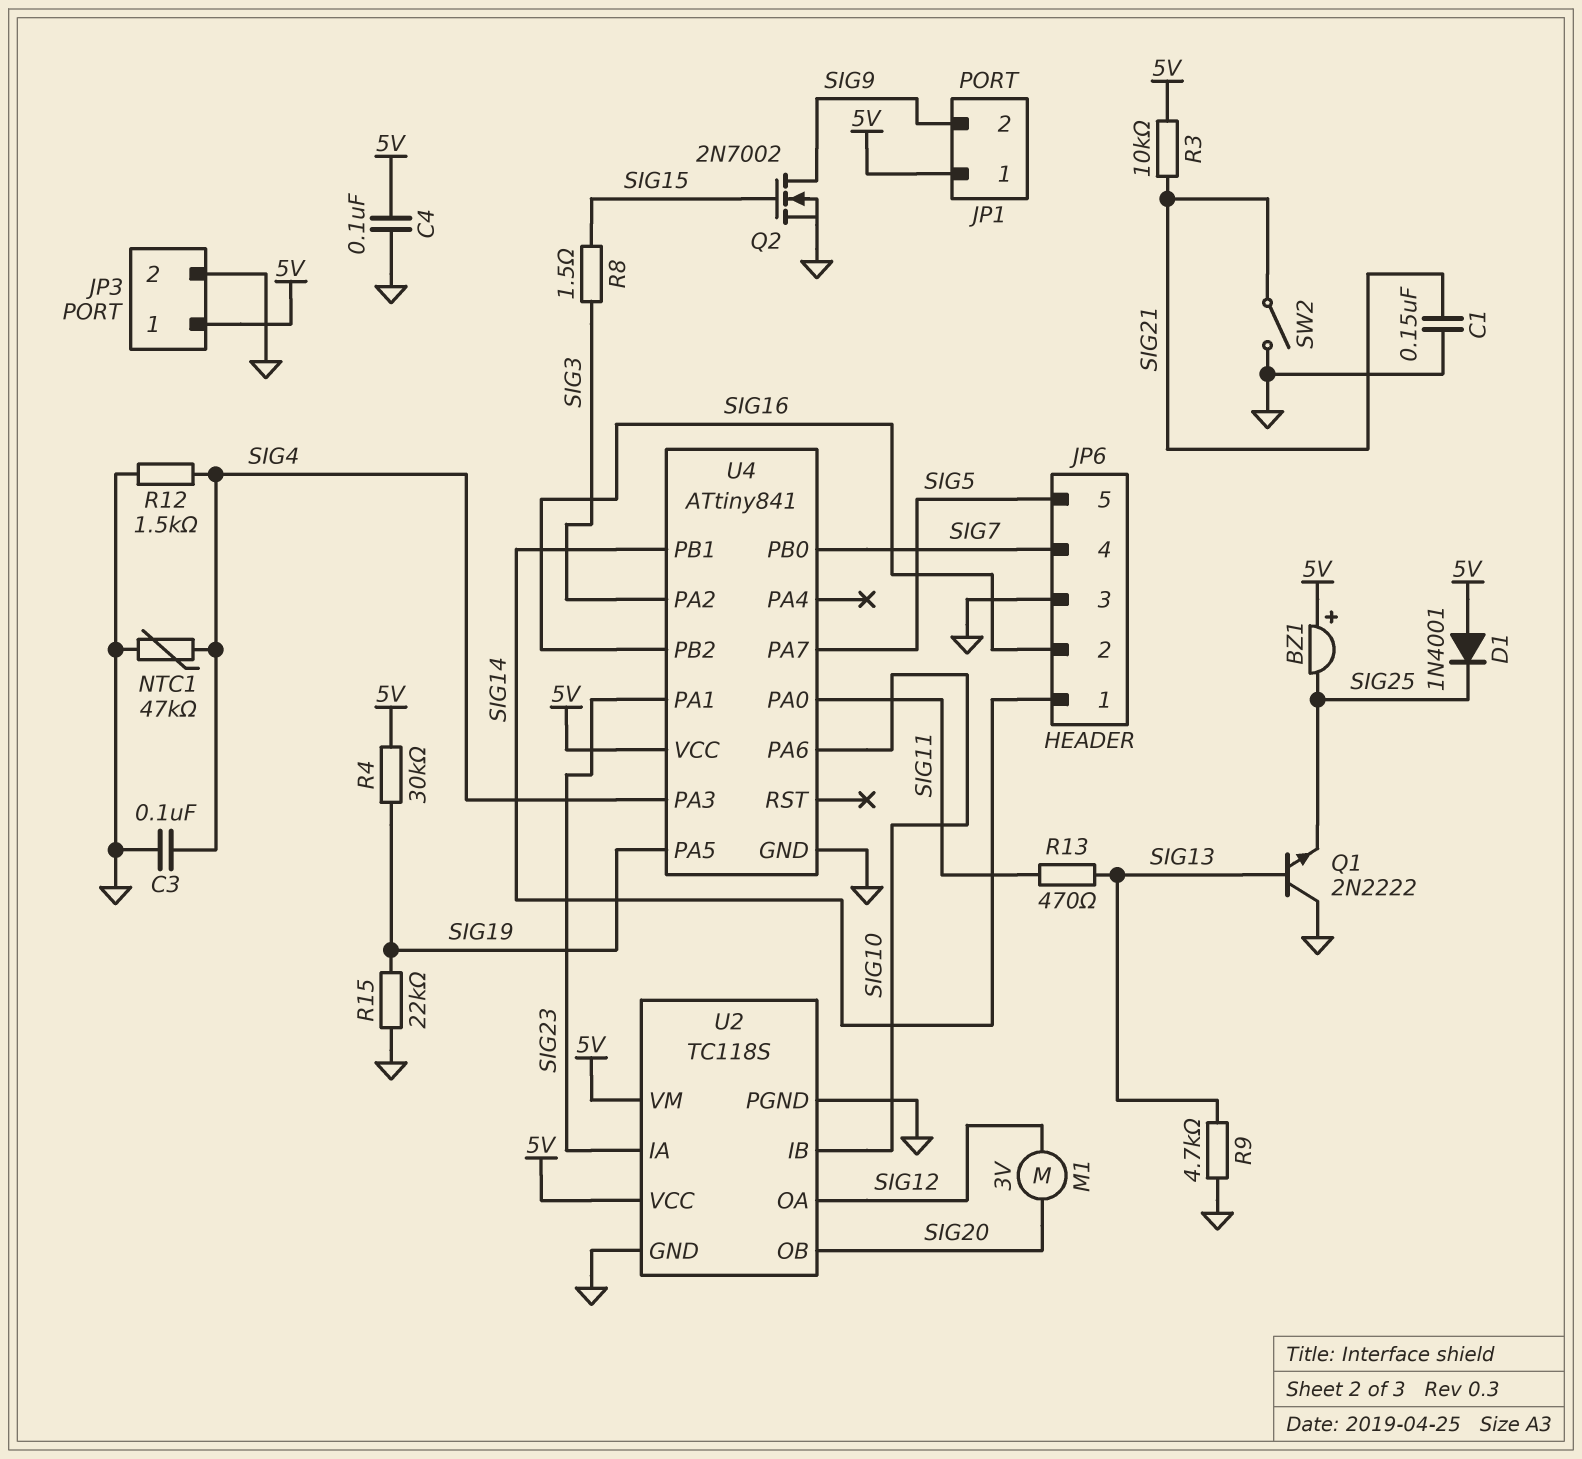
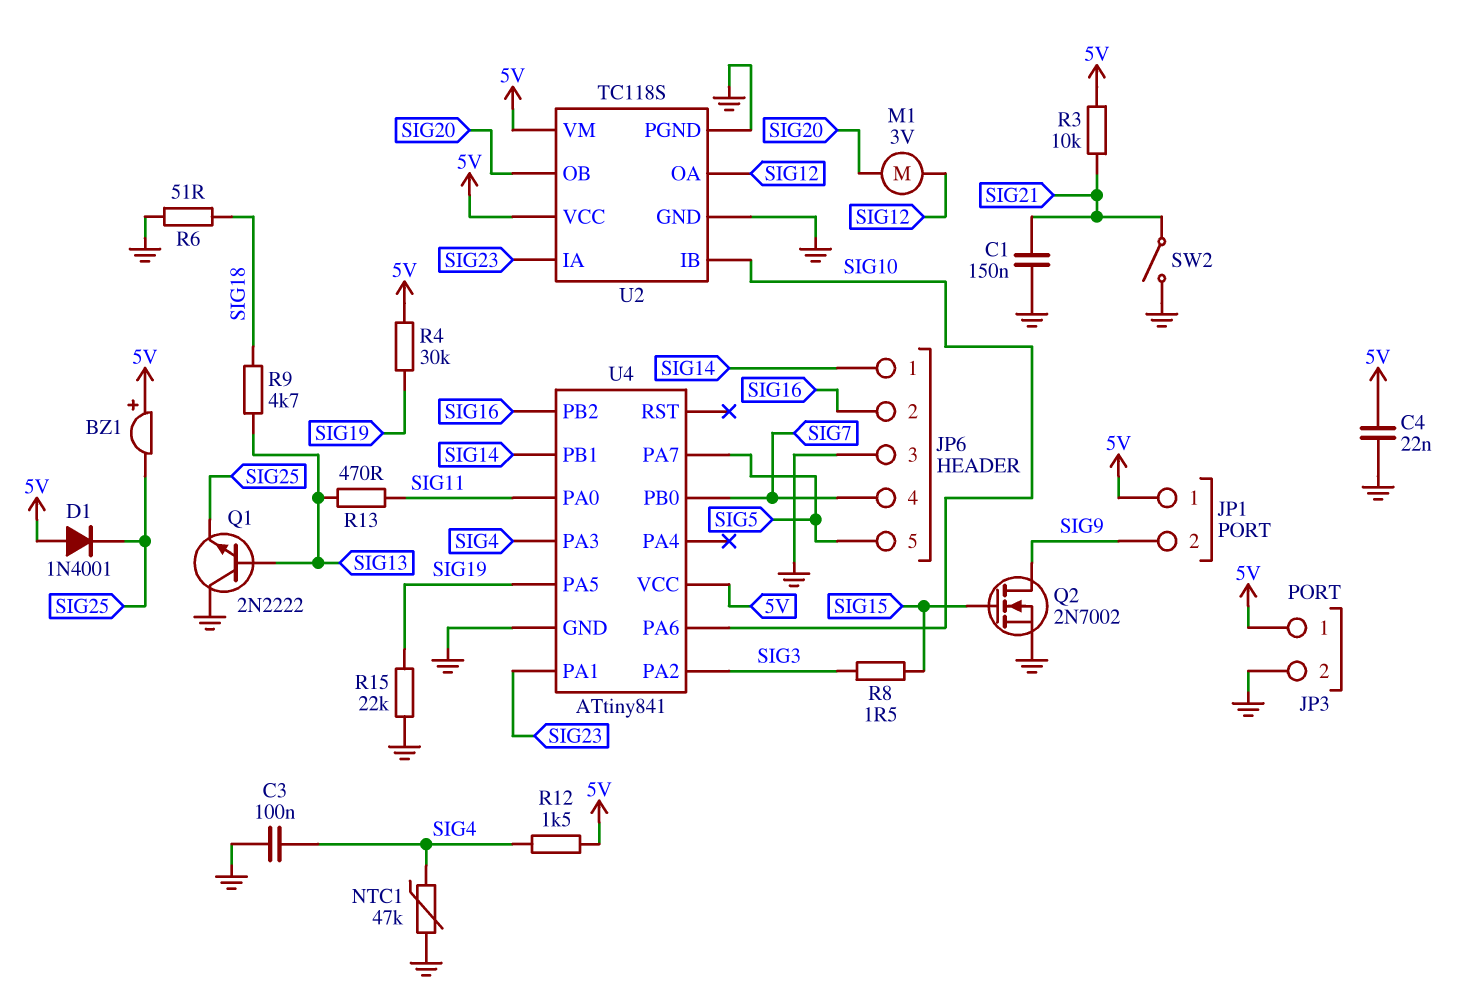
C4: 100nF (5V, GND) -> 22nF (5V, GND)
R6: none -> 51 (GND, SIG18)
R9: 4.7k (GND, SIG13) -> 4.7k (SIG13, SIG18)
R12: 1.5k (GND, SIG4) -> 1.5k (5V, SIG4)

